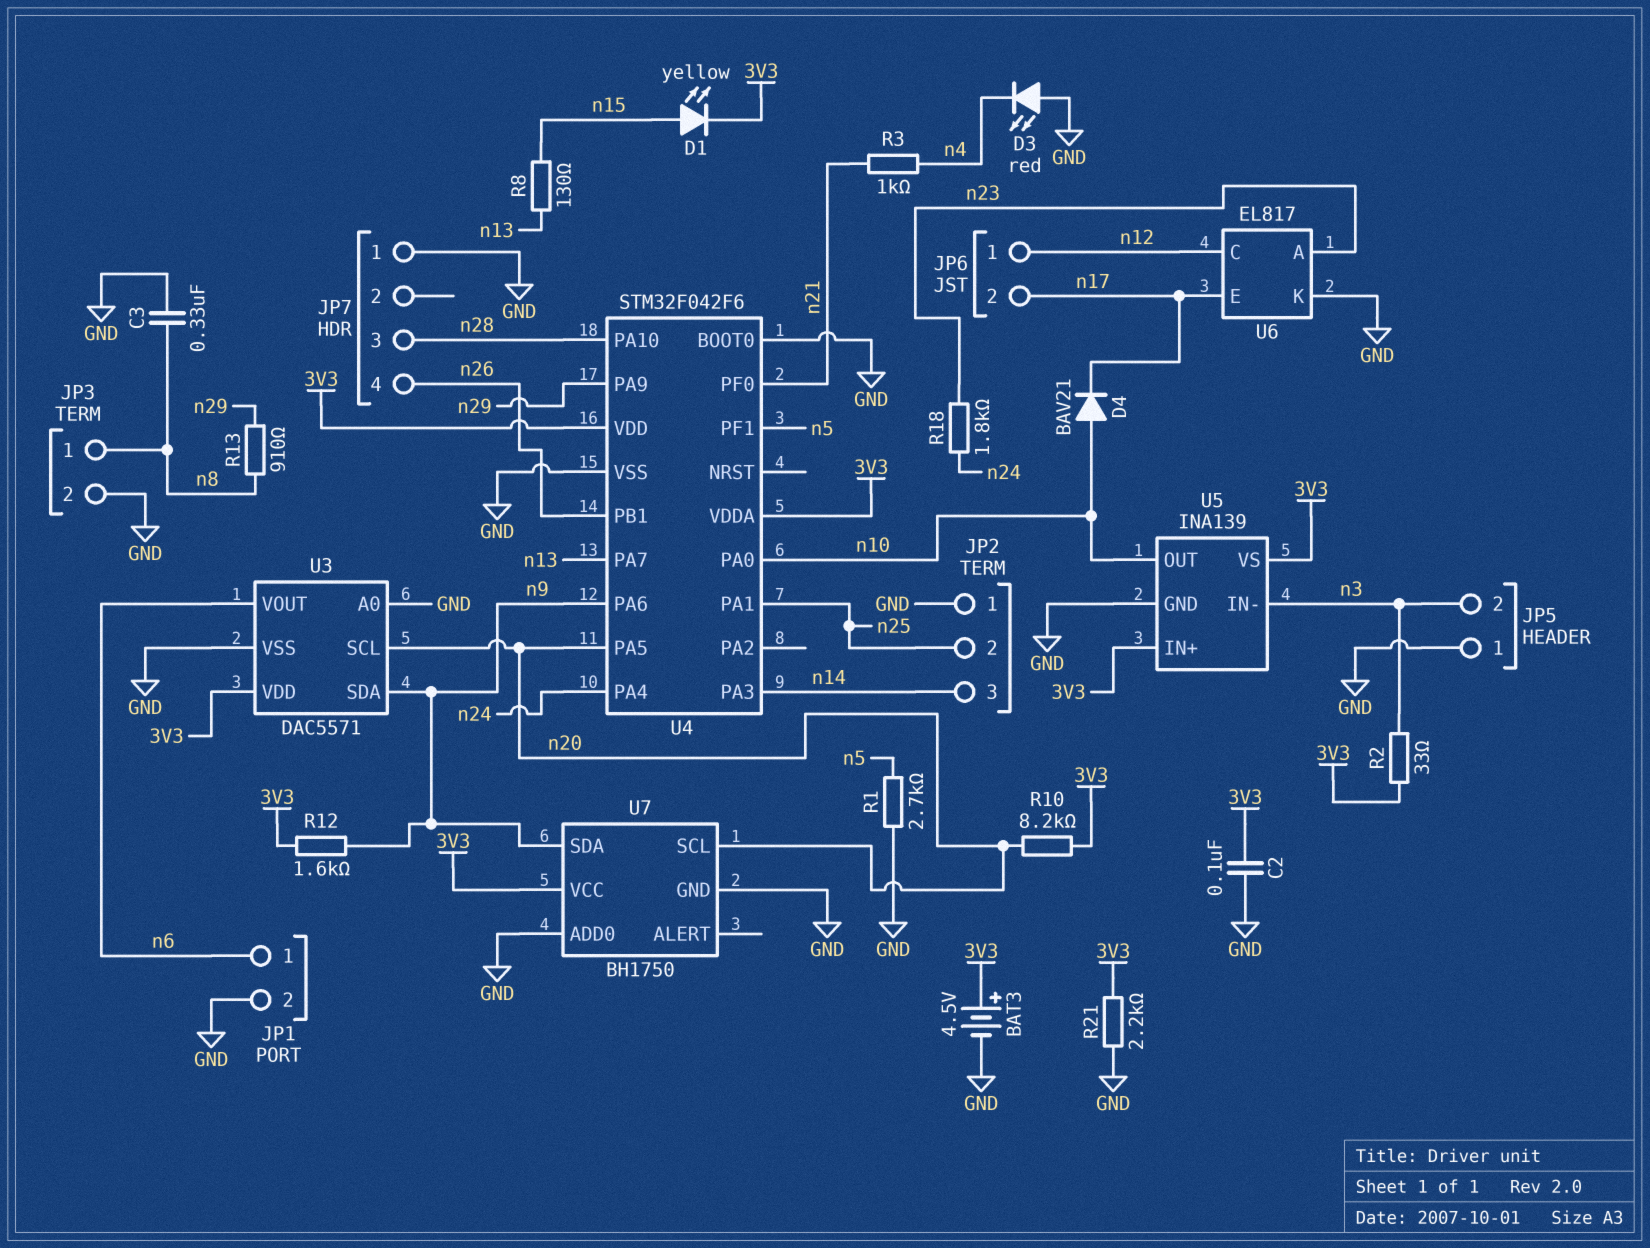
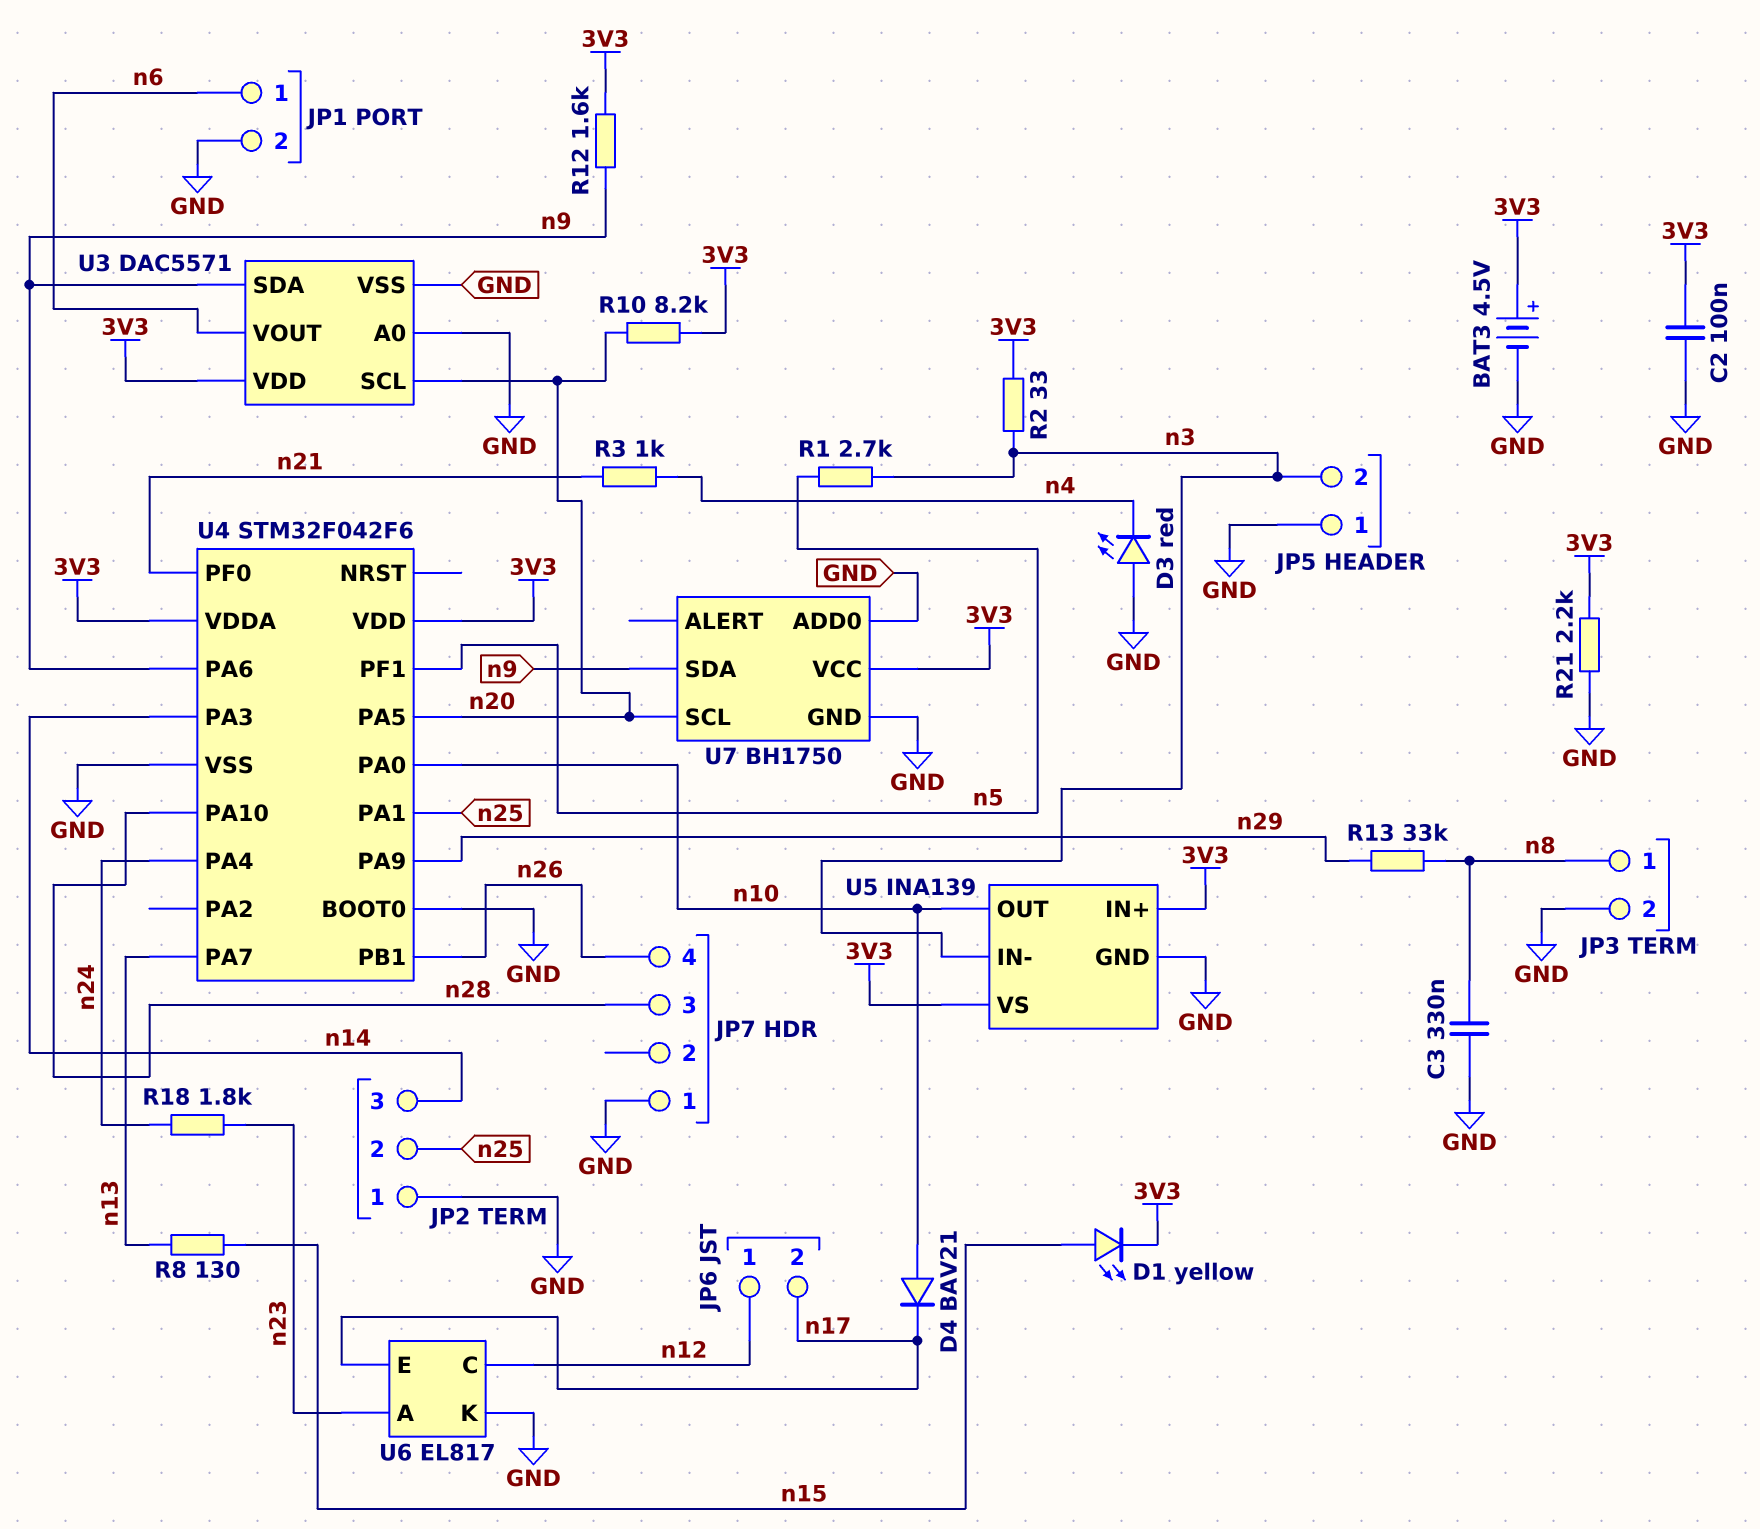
R1: 2.7k (GND, n5) -> 2.7k (n3, n5)
R13: 910 (n8, n29) -> 33k (n8, n29)

